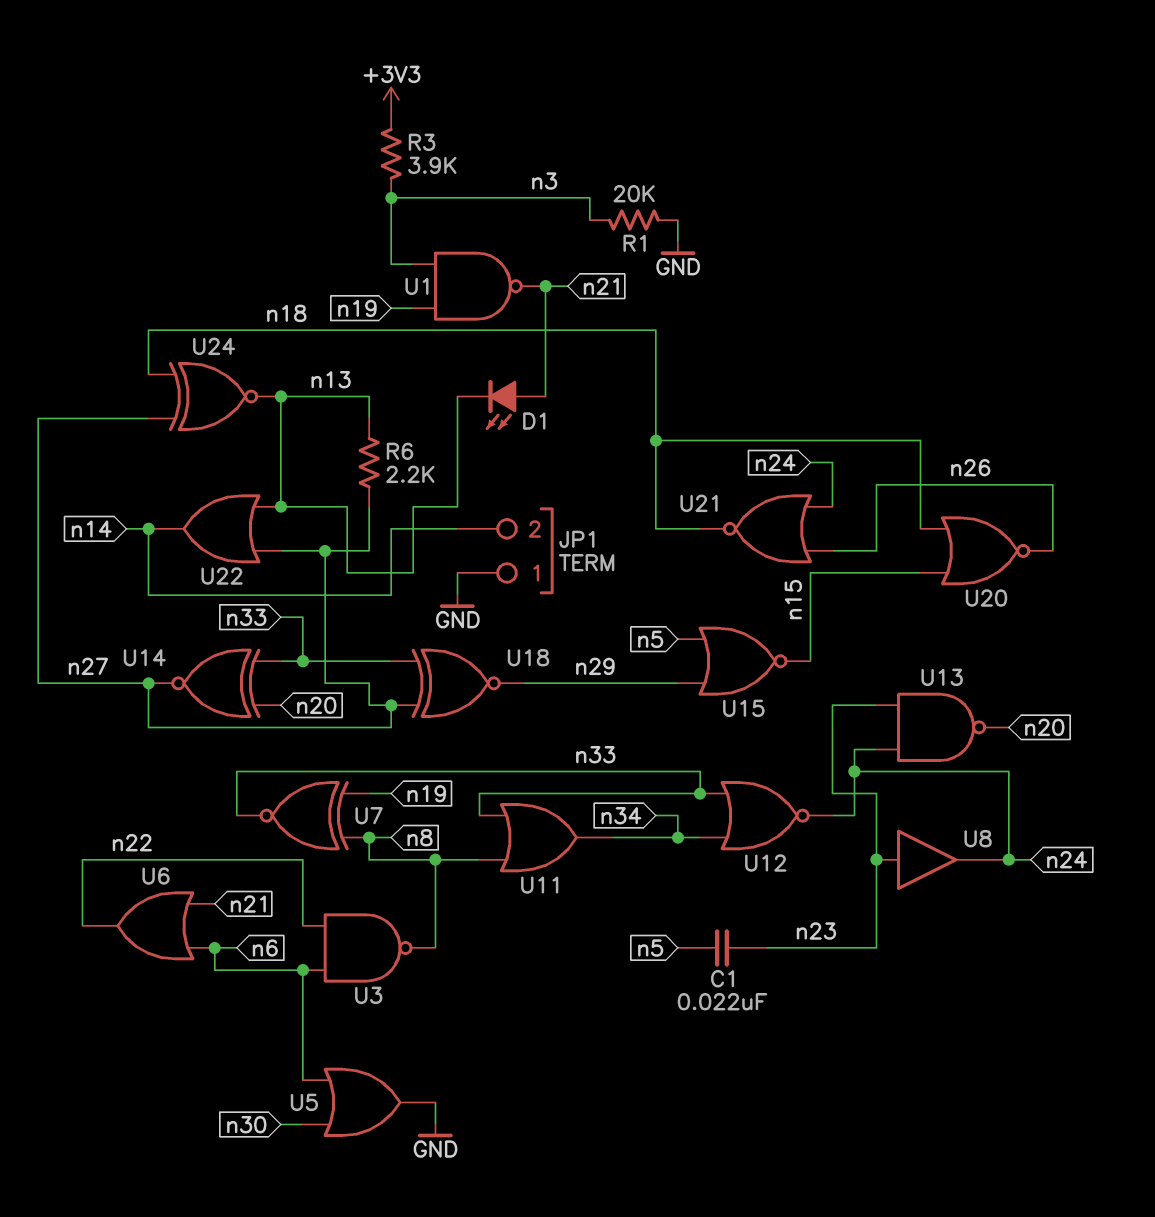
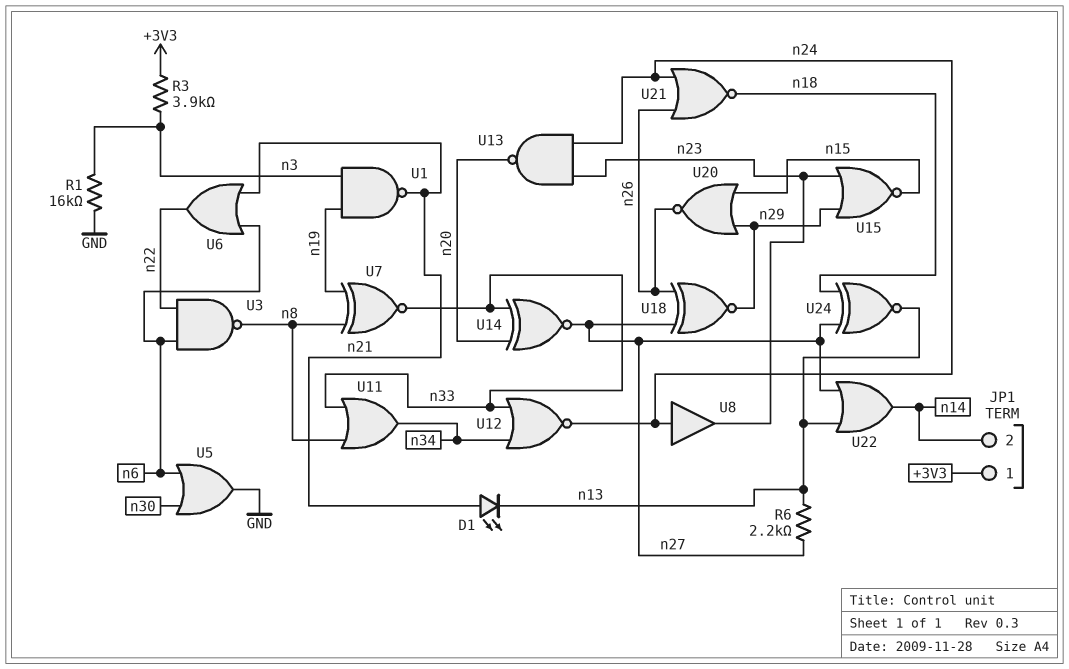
C1: 22nF (n5, n23) -> none
JP1 pin 1: GND -> +3V3
R1: 20k (GND, n3) -> 16k (GND, n3)
U8: buffer (in n23, out n24) -> buffer (in n24, out n23)
U15: NOR (in n5, in n29, out n15) -> NOR (in n23, in n29, out n15)
U18: XNOR (in n27, in n33, out n29) -> XNOR (in n26, in n27, out n29)
U20: NOR (in n15, in n18, out n26) -> NOR (in n15, in n29, out n26)

